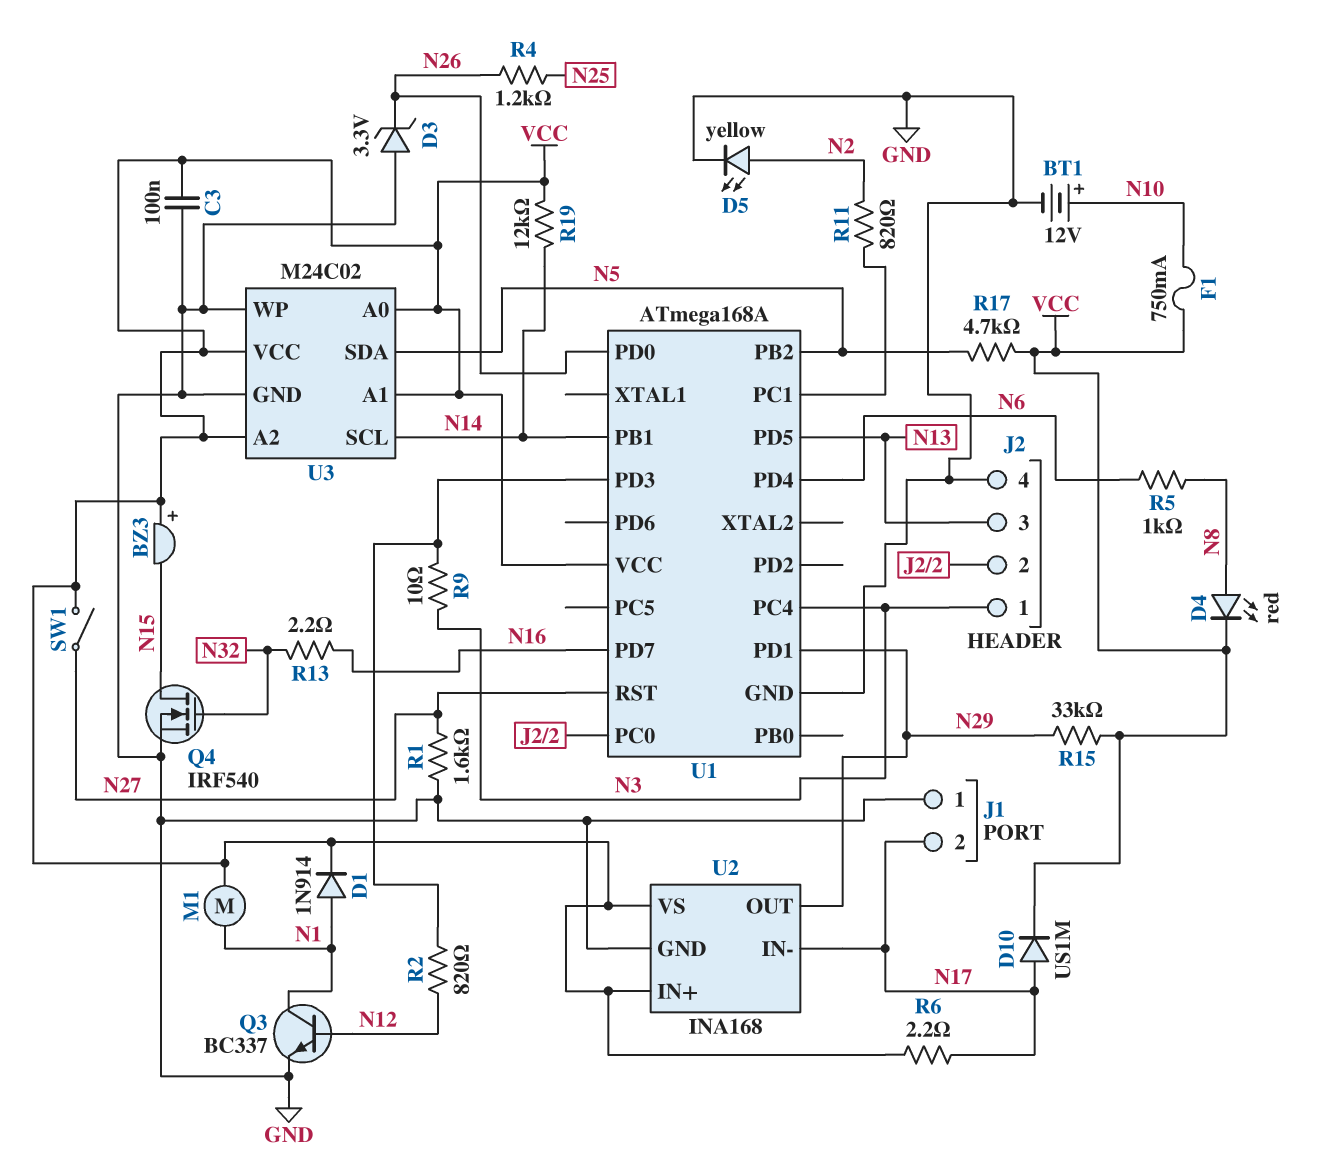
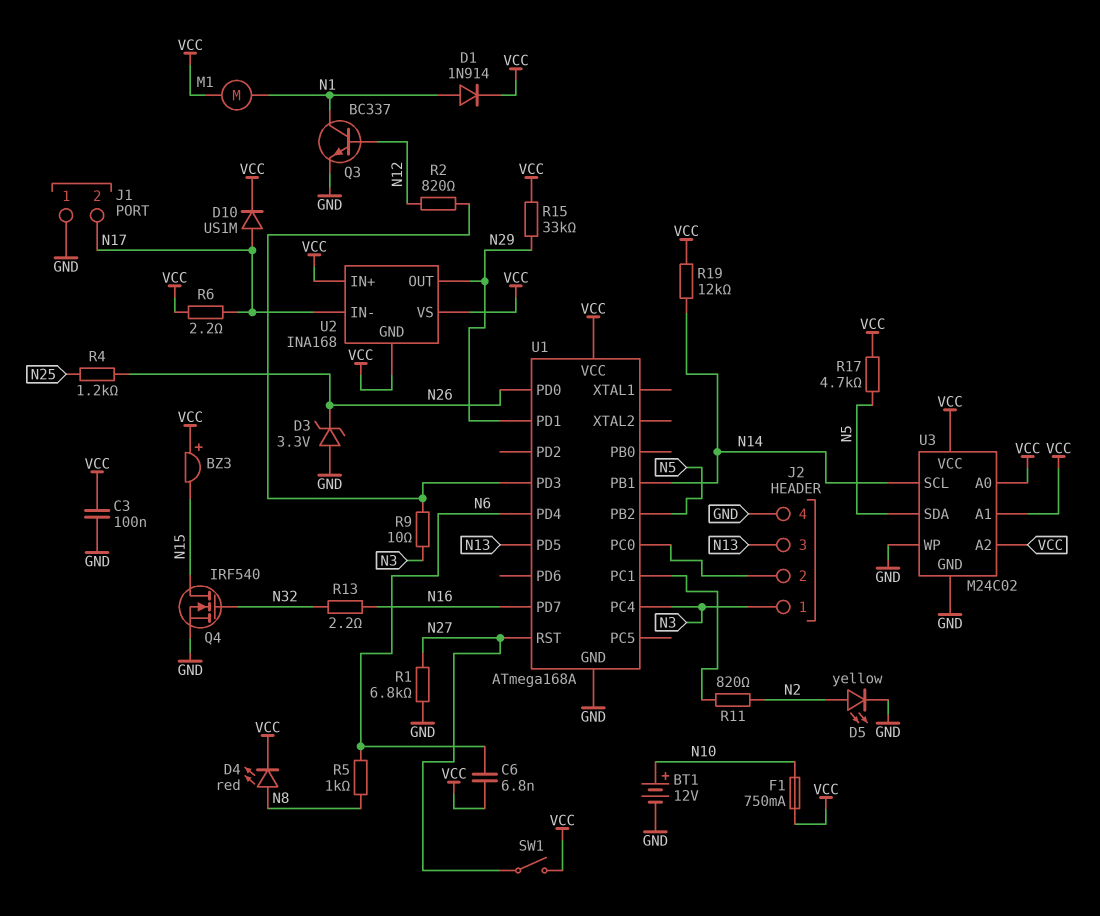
C6: none -> 6.8nF (N6, VCC)
R1: 1.6k (GND, N27) -> 6.8k (GND, N27)
U2 pin GND: GND -> VCC

